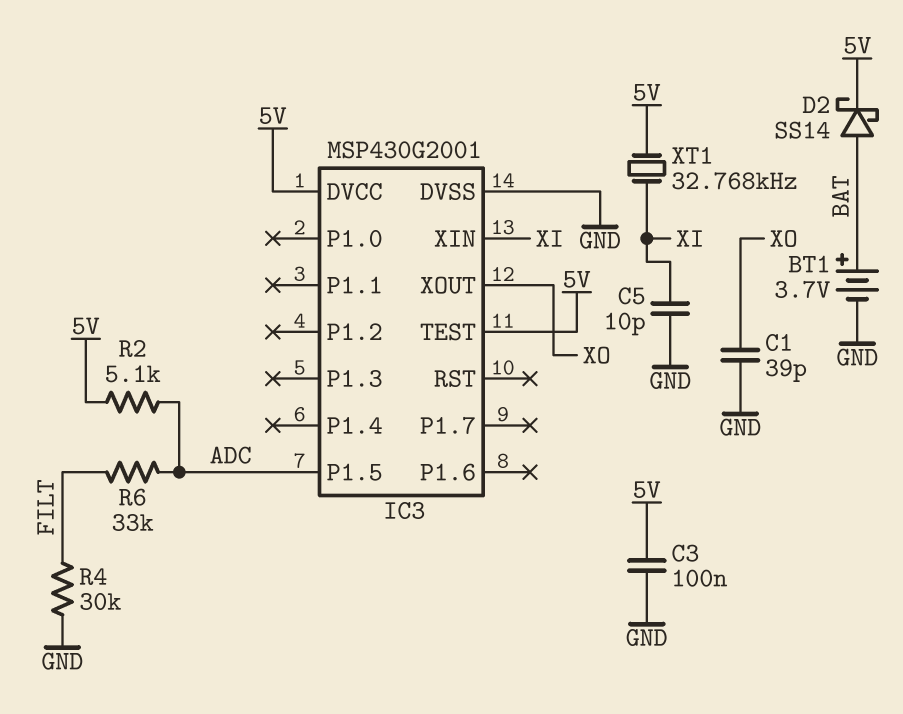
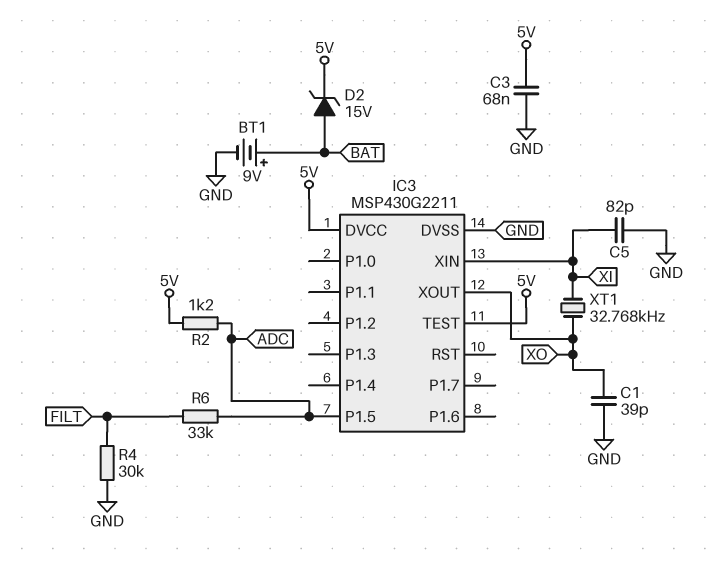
BT1: 3.7V (plus BAT, minus GND) -> 9V (plus BAT, minus GND)
C3: 100nF (5V, GND) -> 68nF (5V, GND)
C5: 10pF (GND, XI) -> 82pF (GND, XI)
D2: schottky SS14 (A BAT, K 5V) -> zener 15V (A BAT, K 5V)
IC3: MSP430G2001 -> MSP430G2211
R2: 5.1k (5V, ADC) -> 1.2k (5V, ADC)
XT1: 32.768kHz (5V, XI) -> 32.768kHz (XI, XO)

